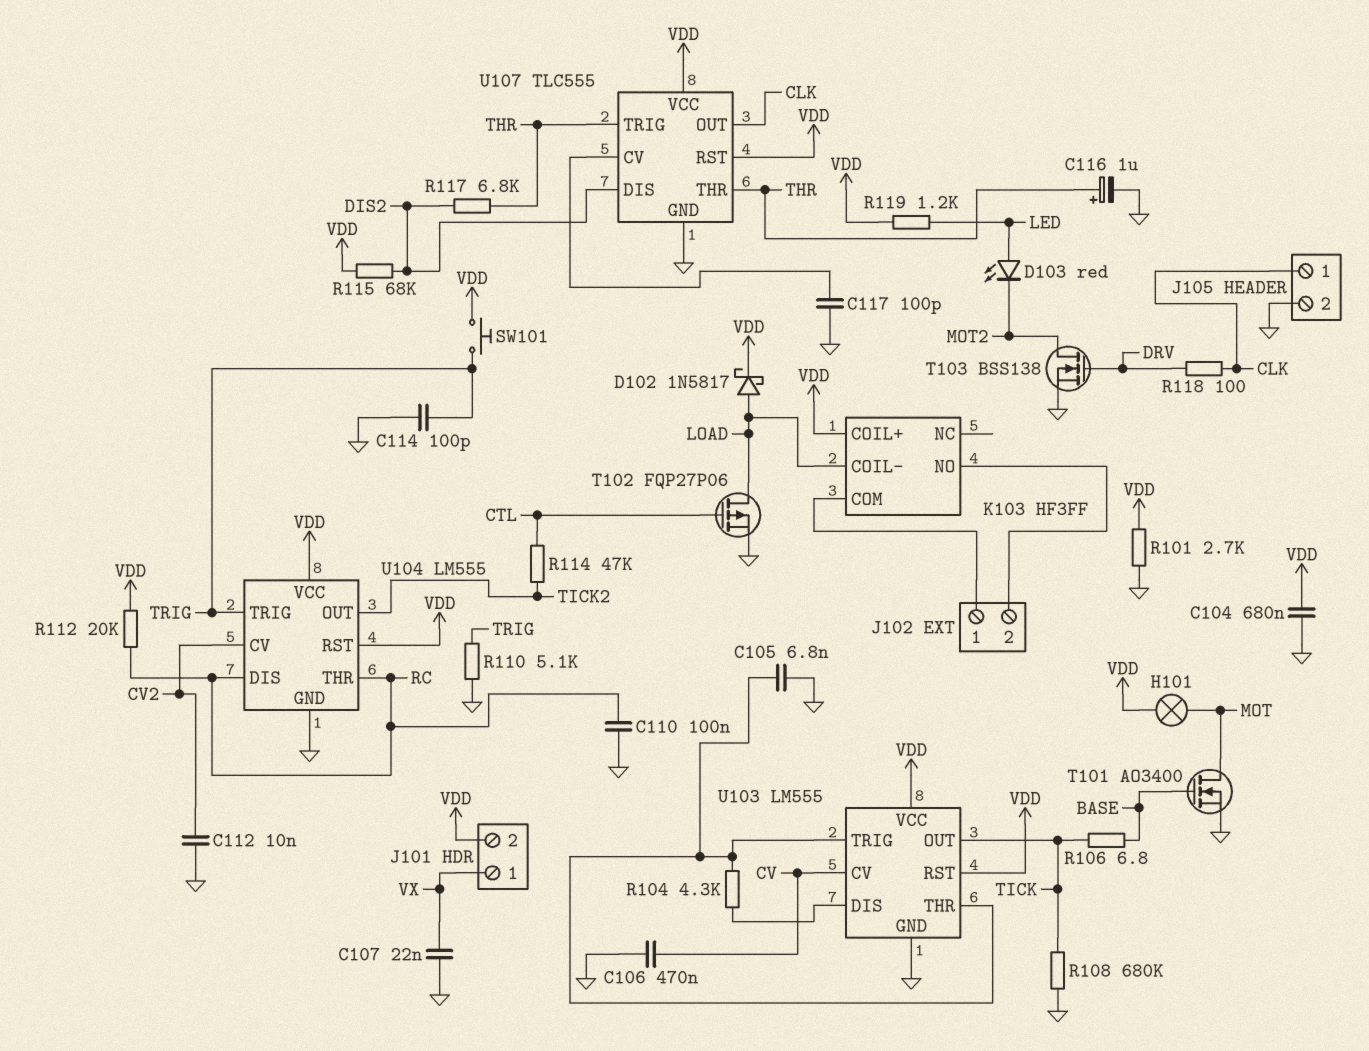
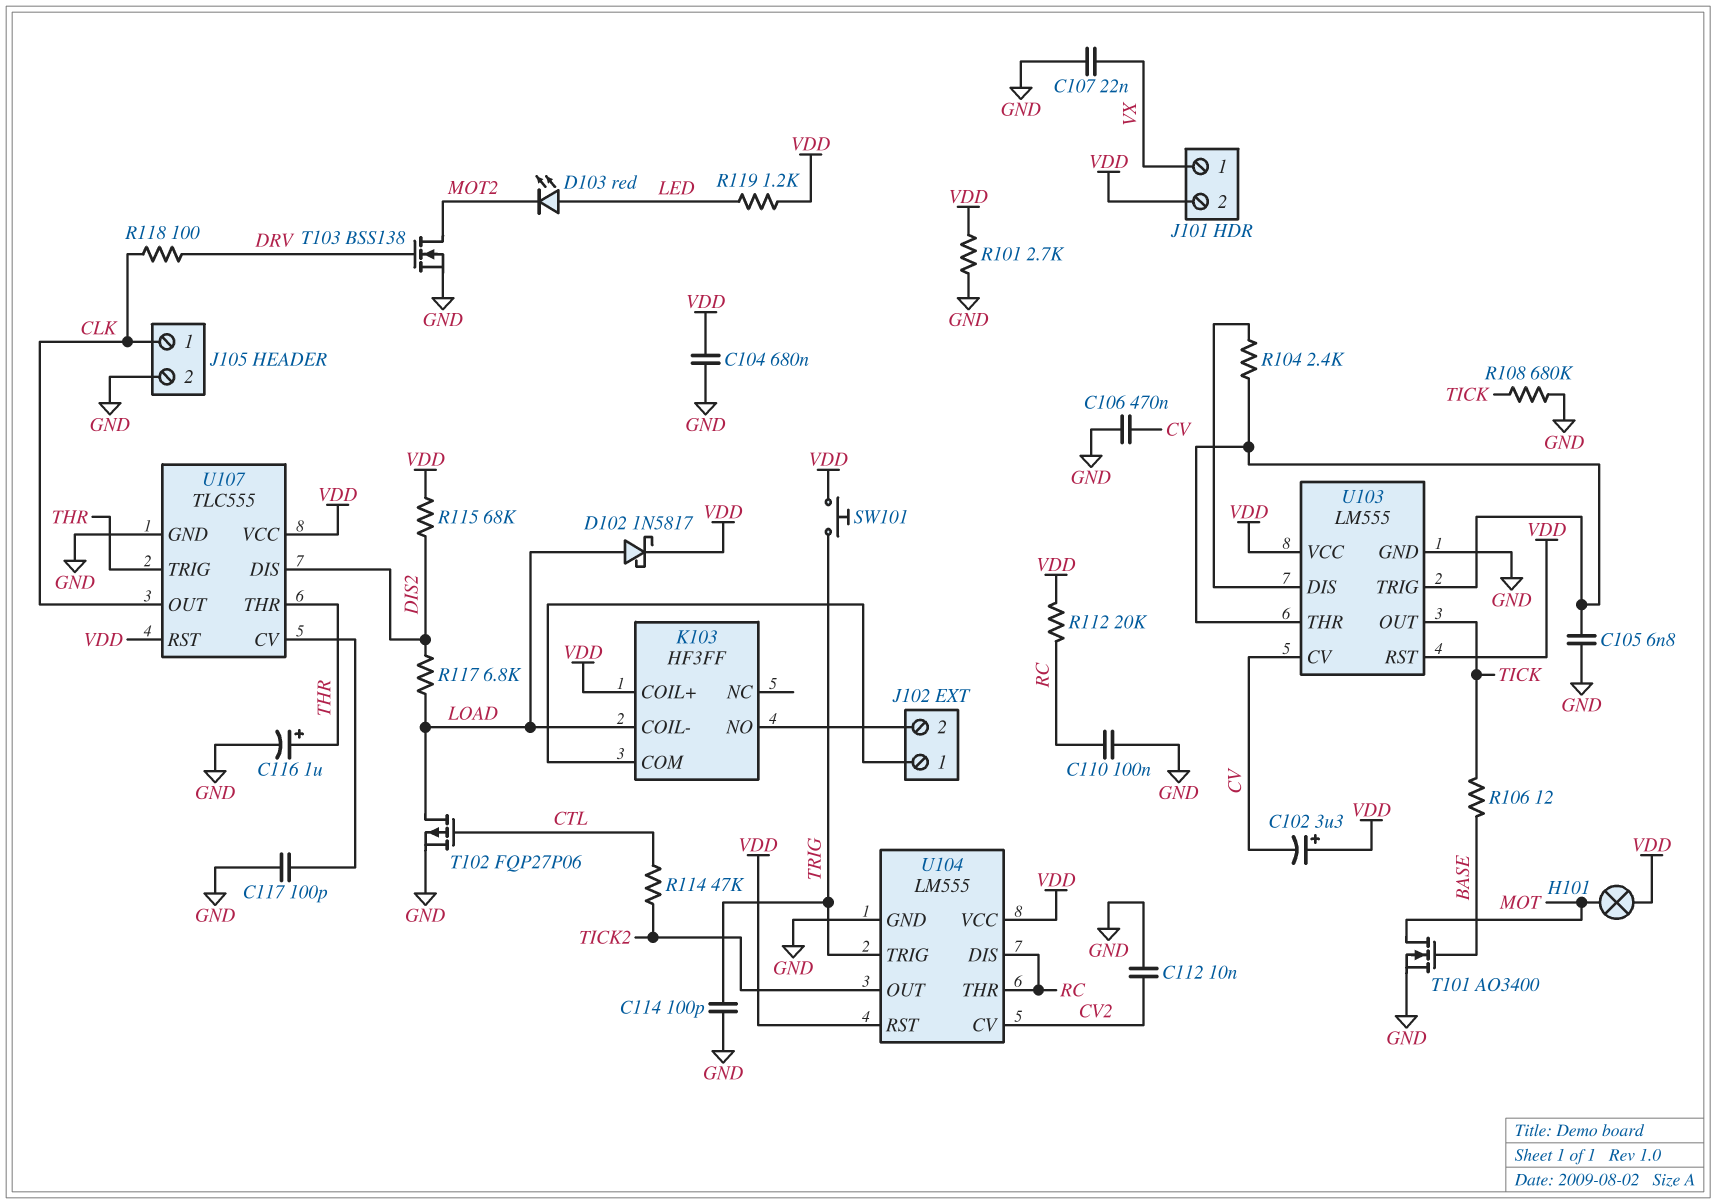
C102: none -> 3.3uF (plus VDD, minus CV)
R104: 4.3k (U103/DIS, U103/THR) -> 2.4k (U103/DIS, U103/THR)
R106: 6.8 (BASE, TICK) -> 12 (BASE, TICK)
R110: 5.1k (GND, TRIG) -> none
R117: 6.8k (DIS2, THR) -> 6.8k (DIS2, LOAD)

